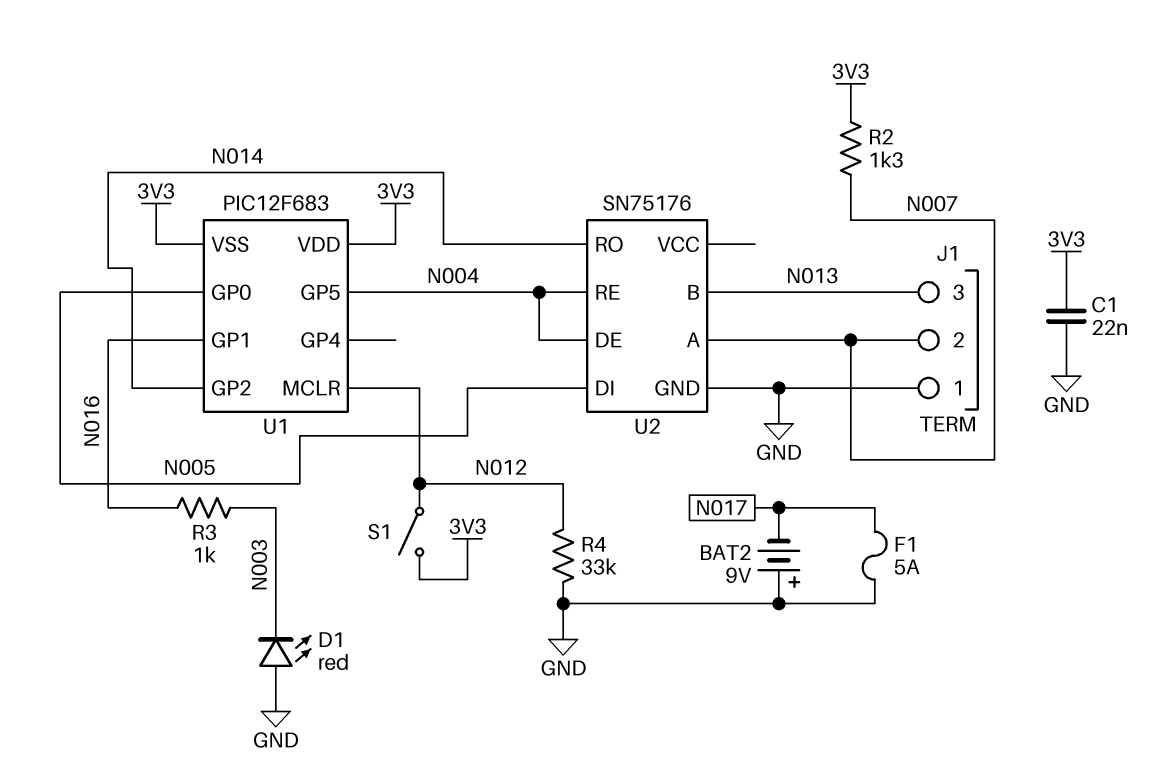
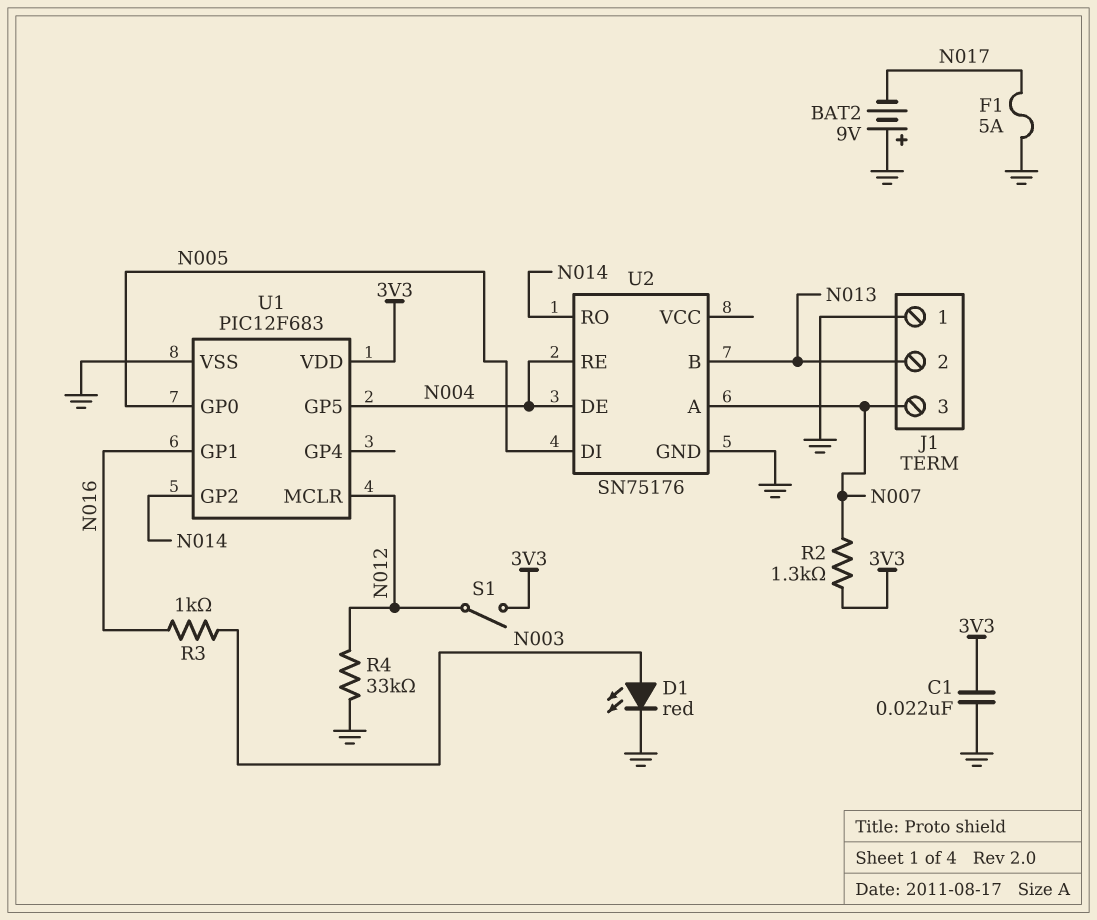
D1: LED red (A GND, K N003) -> LED red (A N003, K GND)
J1 pin 2: N007 -> N013
J1 pin 3: N013 -> N007
U1 pin VSS: 3V3 -> GND

